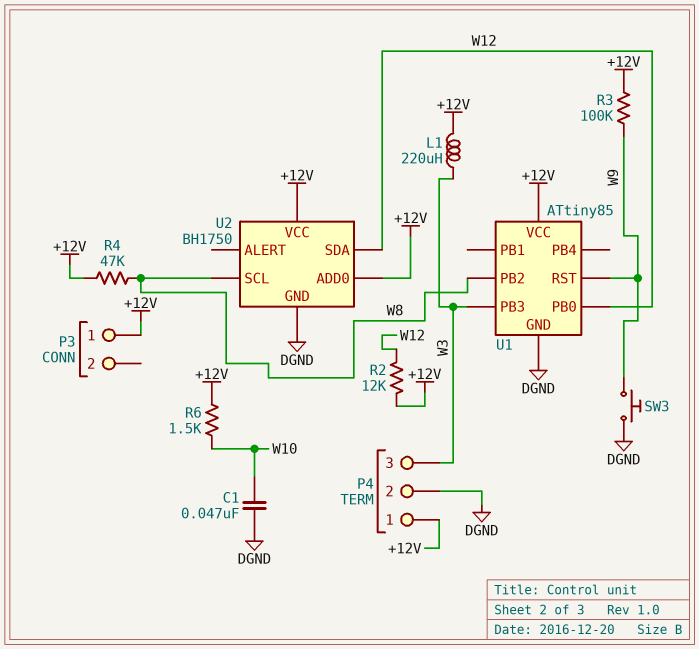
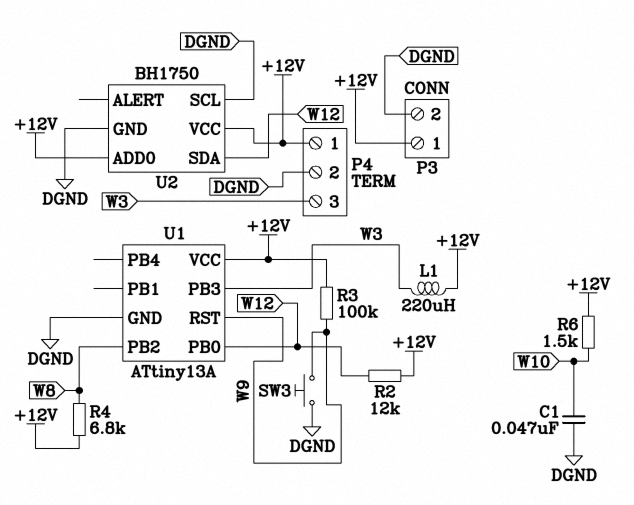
P3 pin 2: none -> DGND
R4: 47k (+12V, W8) -> 6.8k (+12V, W8)
U1: ATtiny85 -> ATtiny13A
U2 pin SCL: W8 -> DGND

